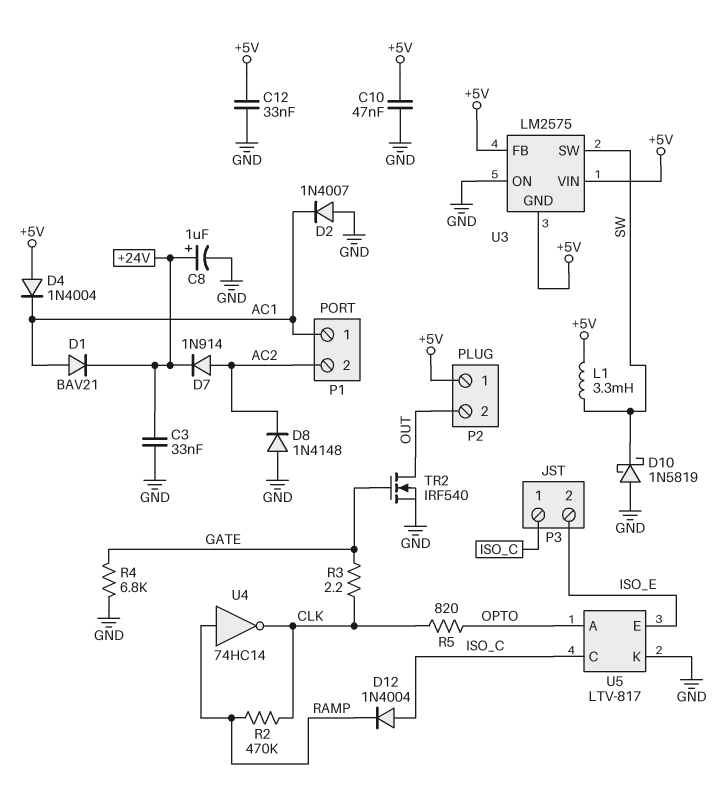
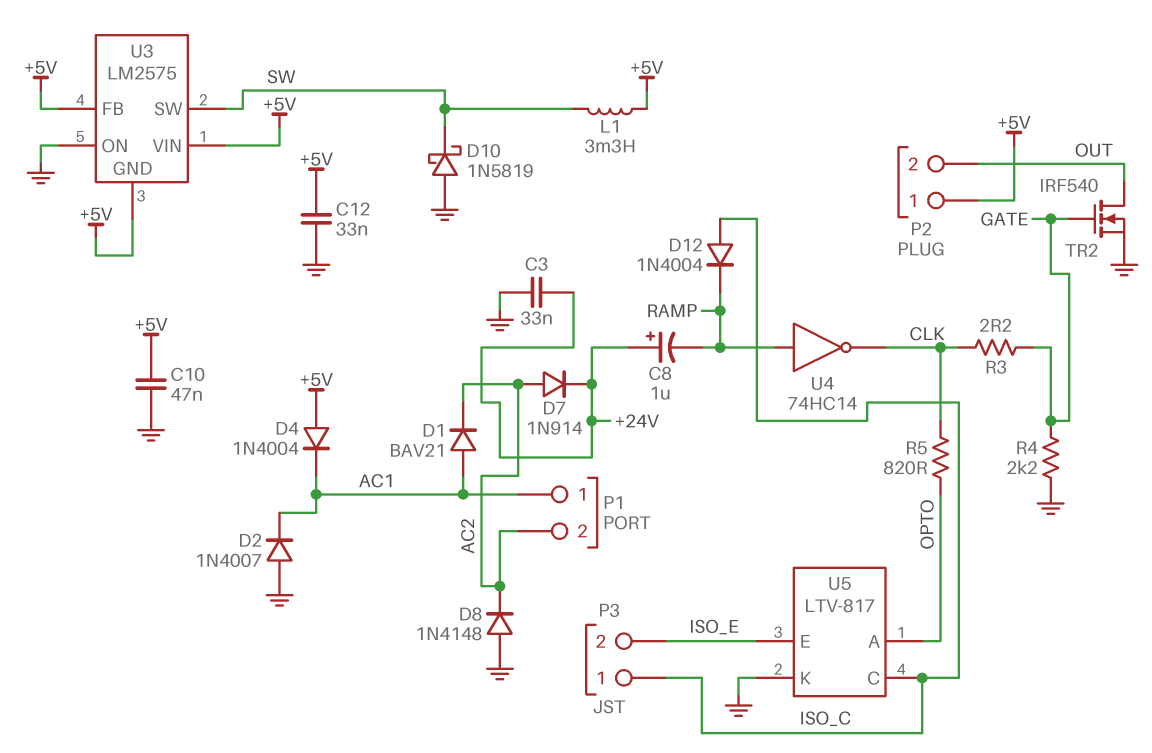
C8: 1uF (plus +24V, minus GND) -> 1uF (plus +24V, minus RAMP)
D1: diode BAV21 (A AC1, K +24V) -> diode BAV21 (A AC1, K AC2)
R2: 470k (CLK, RAMP) -> none
R4: 6.8k (GATE, GND) -> 2.2k (GATE, GND)

